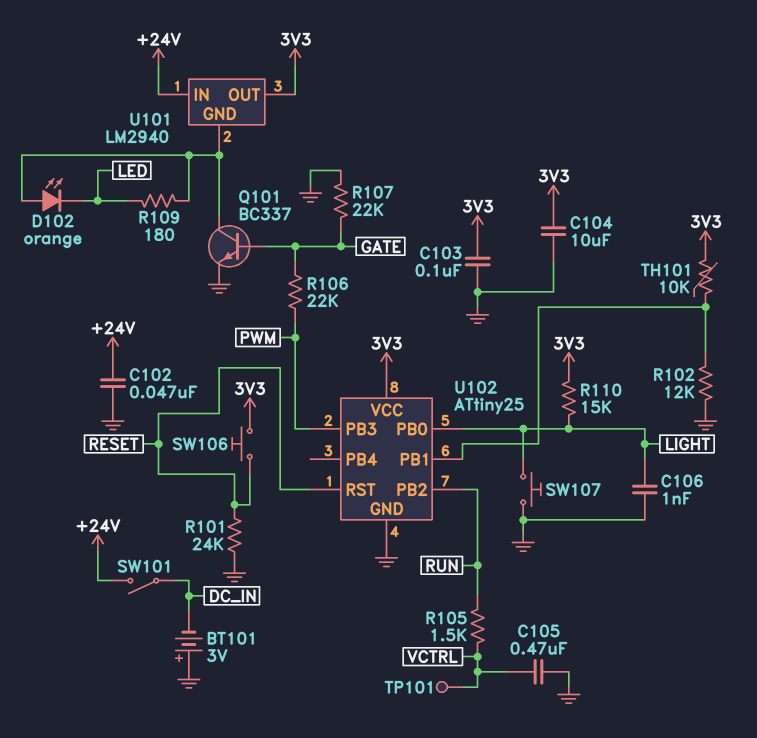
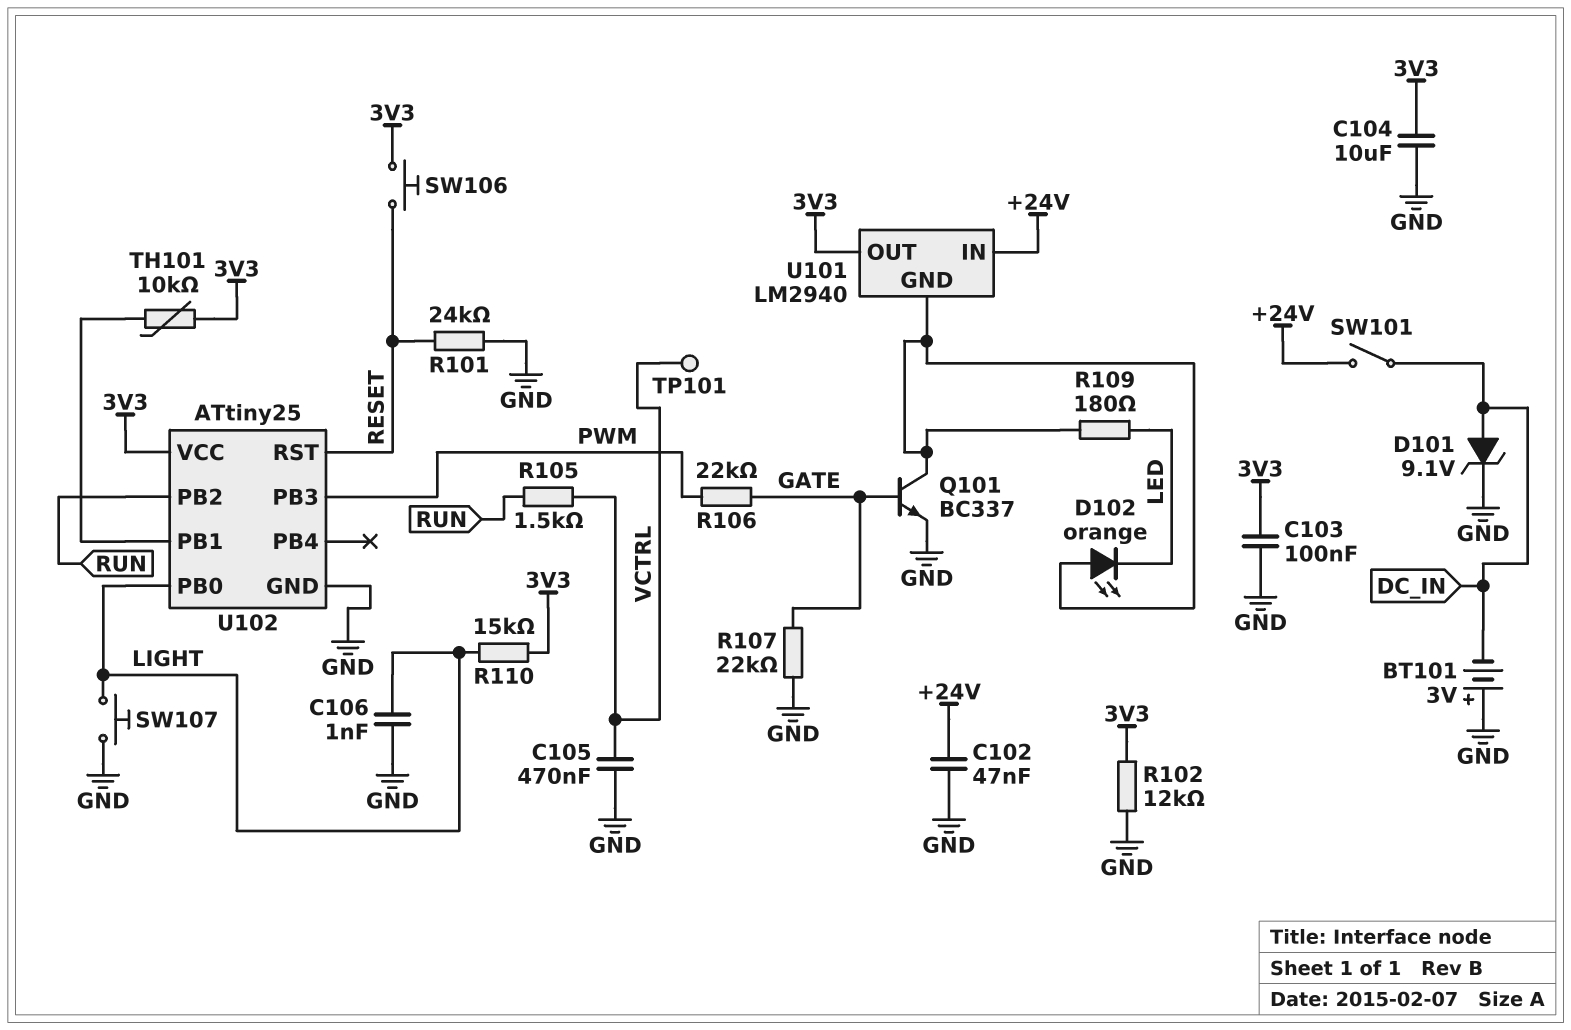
D101: none -> zener 9.1V (A DC_IN, K GND)
R102: 12k (GND, U102/PB1) -> 12k (3V3, GND)

